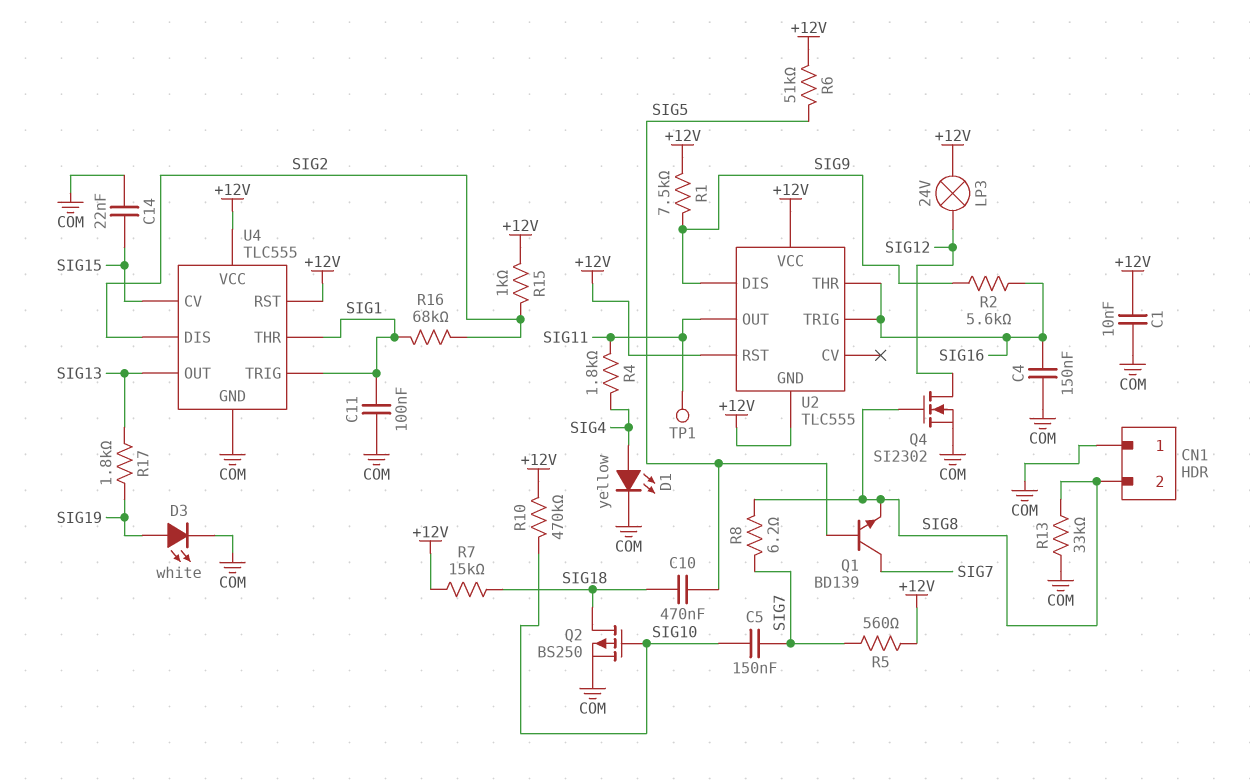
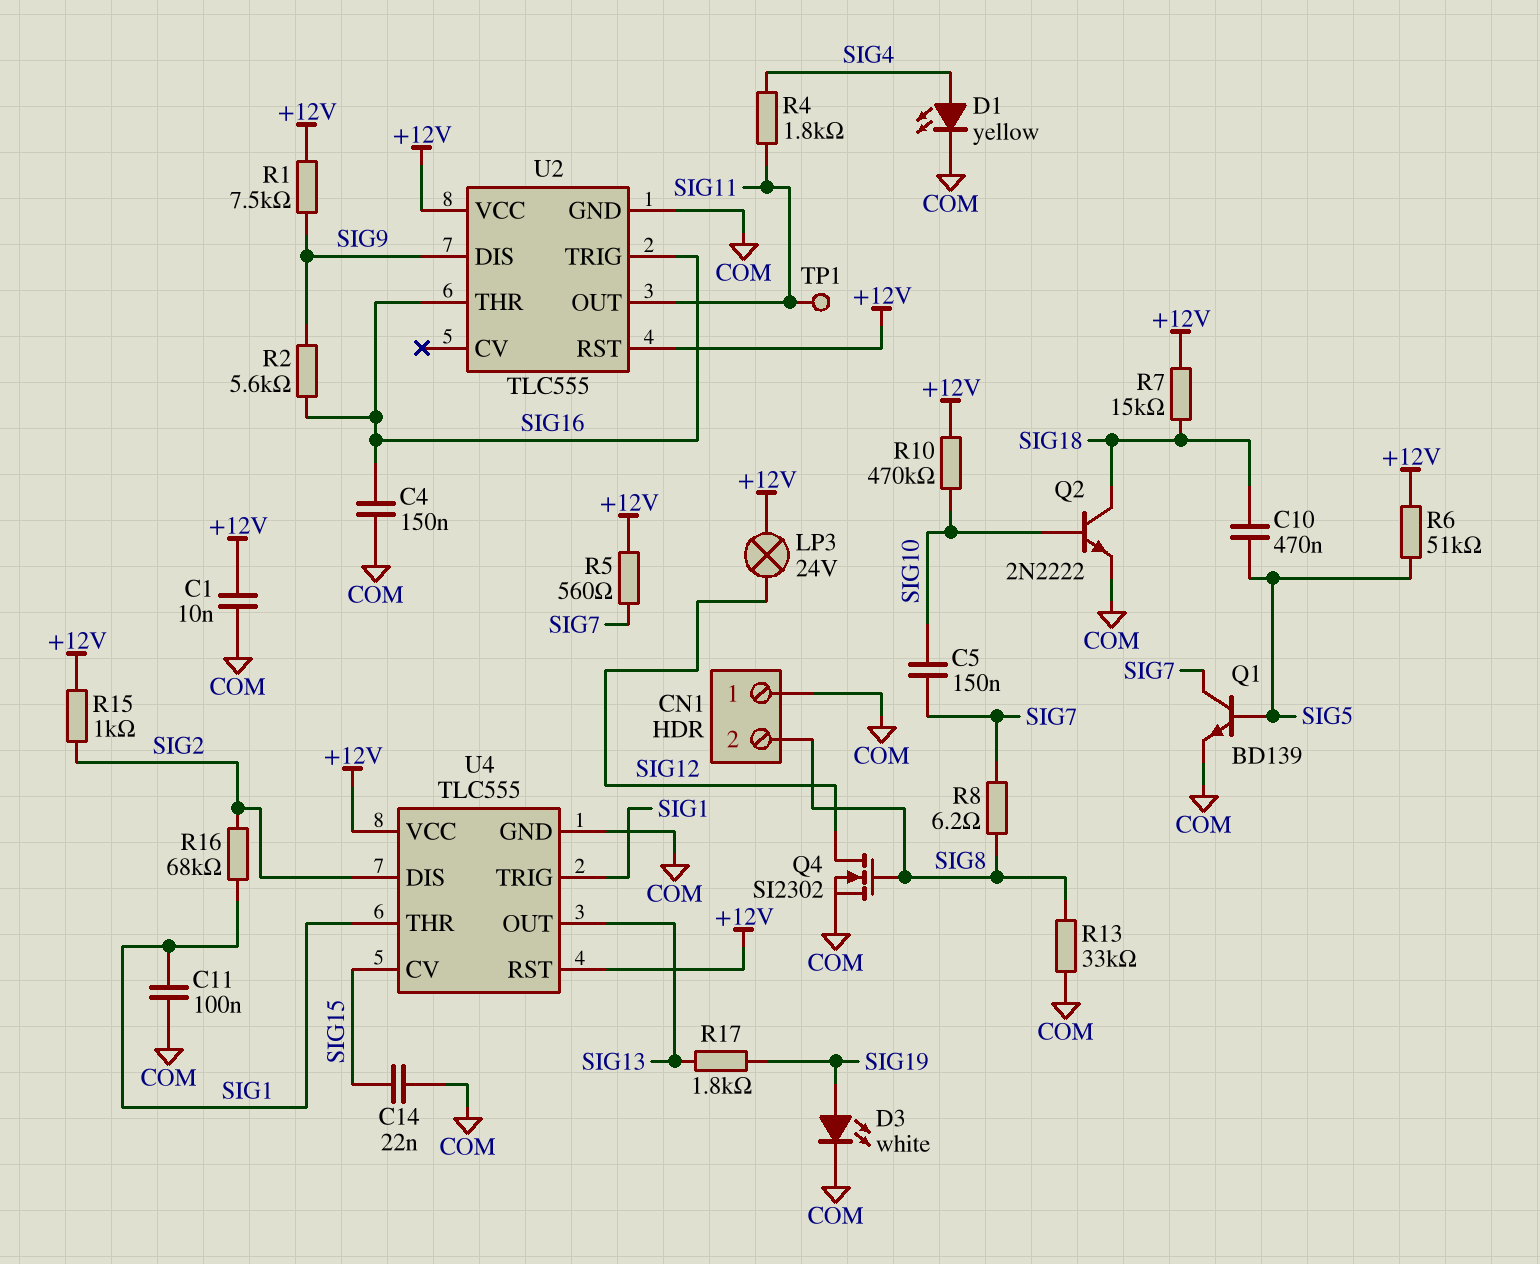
Q1: NPN BD139 (B SIG5, C SIG7, E SIG8) -> NPN BD139 (B SIG5, C SIG7, E COM)
Q2: PMOS BS250 (G SIG10, D SIG18, S COM) -> NPN 2N2222 (B SIG10, C SIG18, E COM)
U2 pin GND: +12V -> COM

